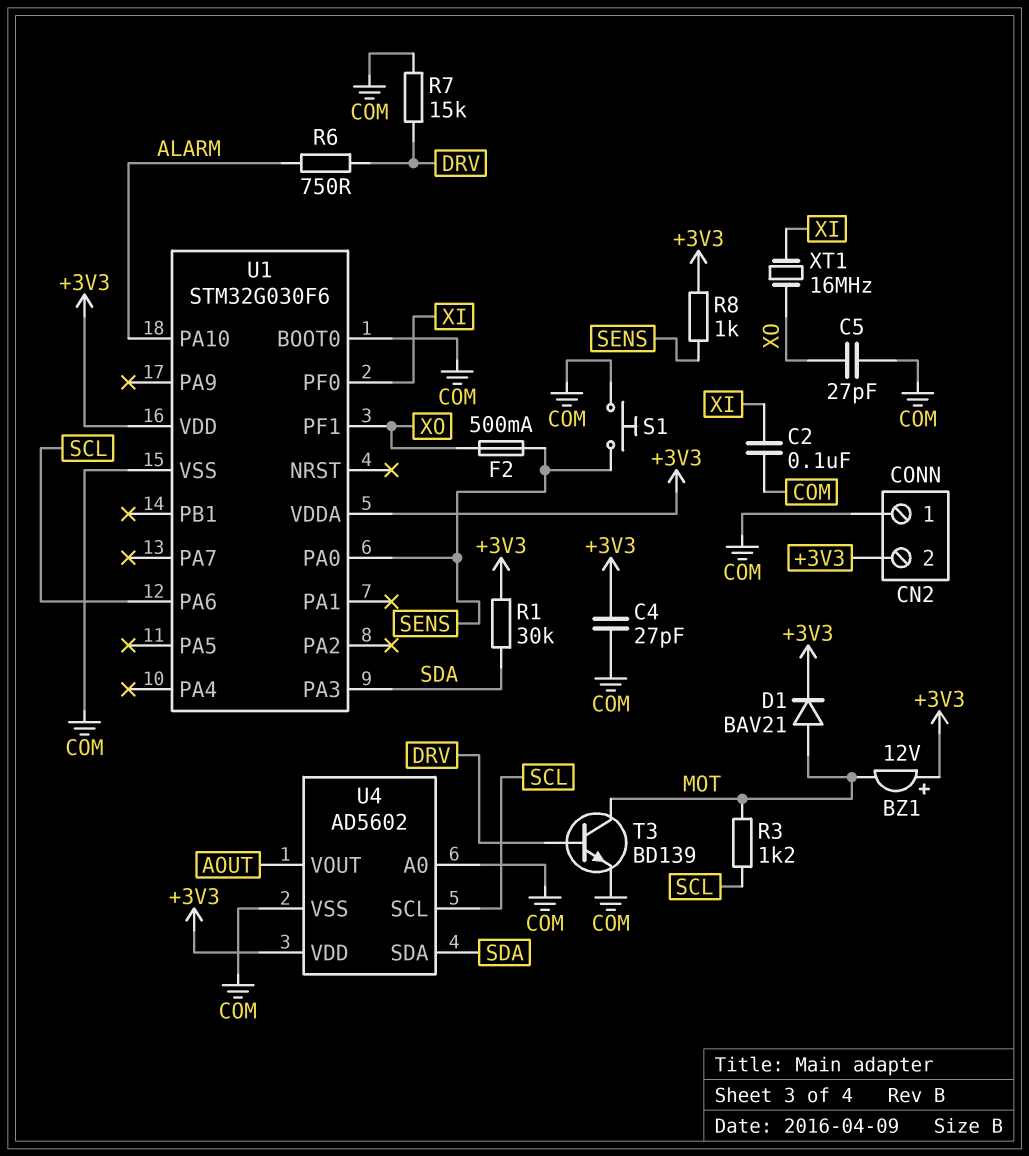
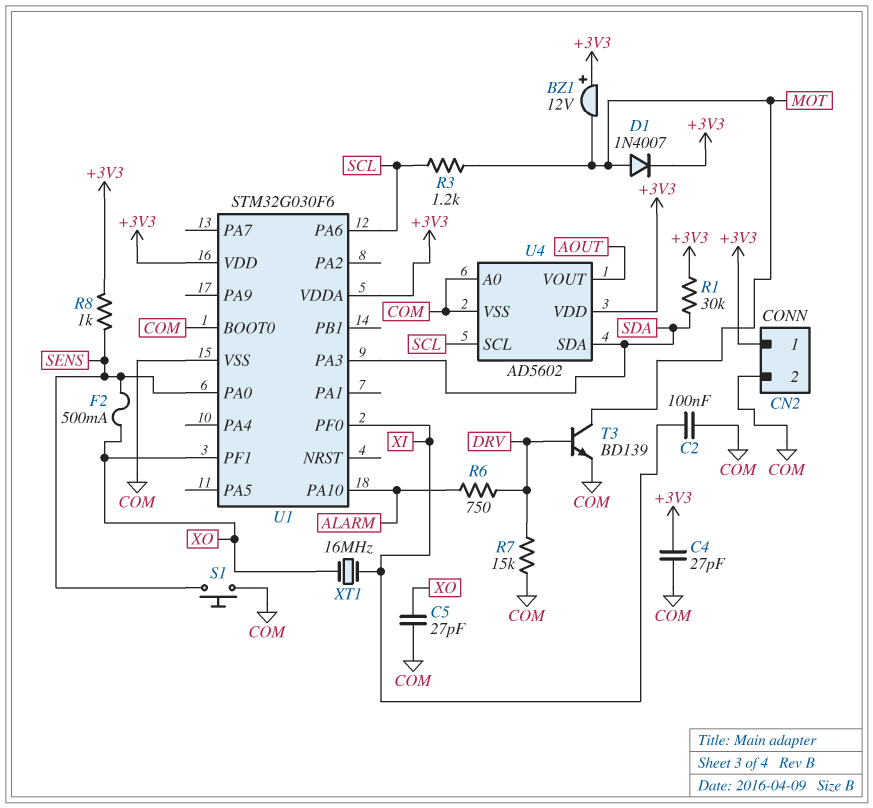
CN2 pin 1: COM -> +3V3
CN2 pin 2: +3V3 -> COM
D1: diode BAV21 (A MOT, K +3V3) -> diode 1N4007 (A MOT, K +3V3)

